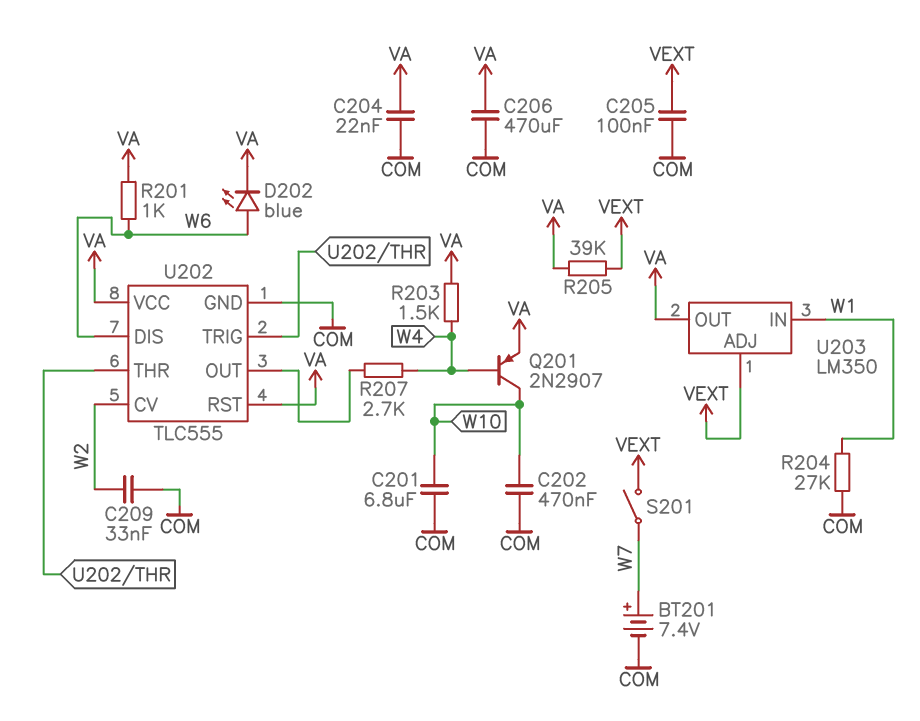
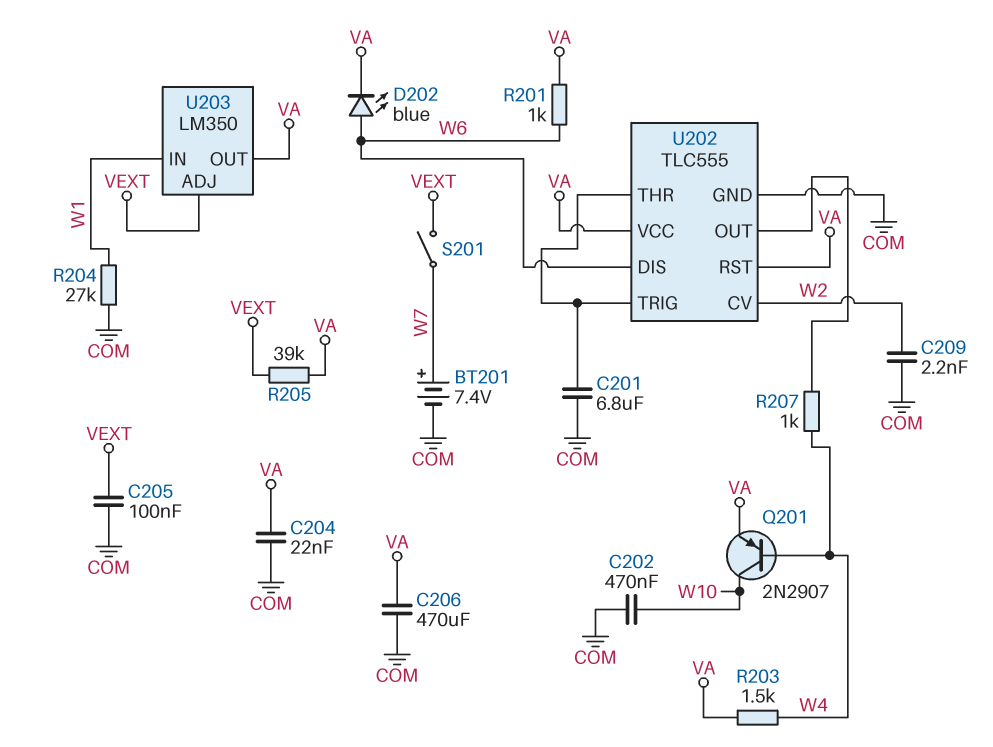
C201: 6.8uF (COM, W10) -> 6.8uF (COM, U202/THR)
C209: 33nF (COM, W2) -> 2.2nF (COM, W2)
R207: 2.7k (U202/OUT, W4) -> 1k (U202/OUT, W4)

